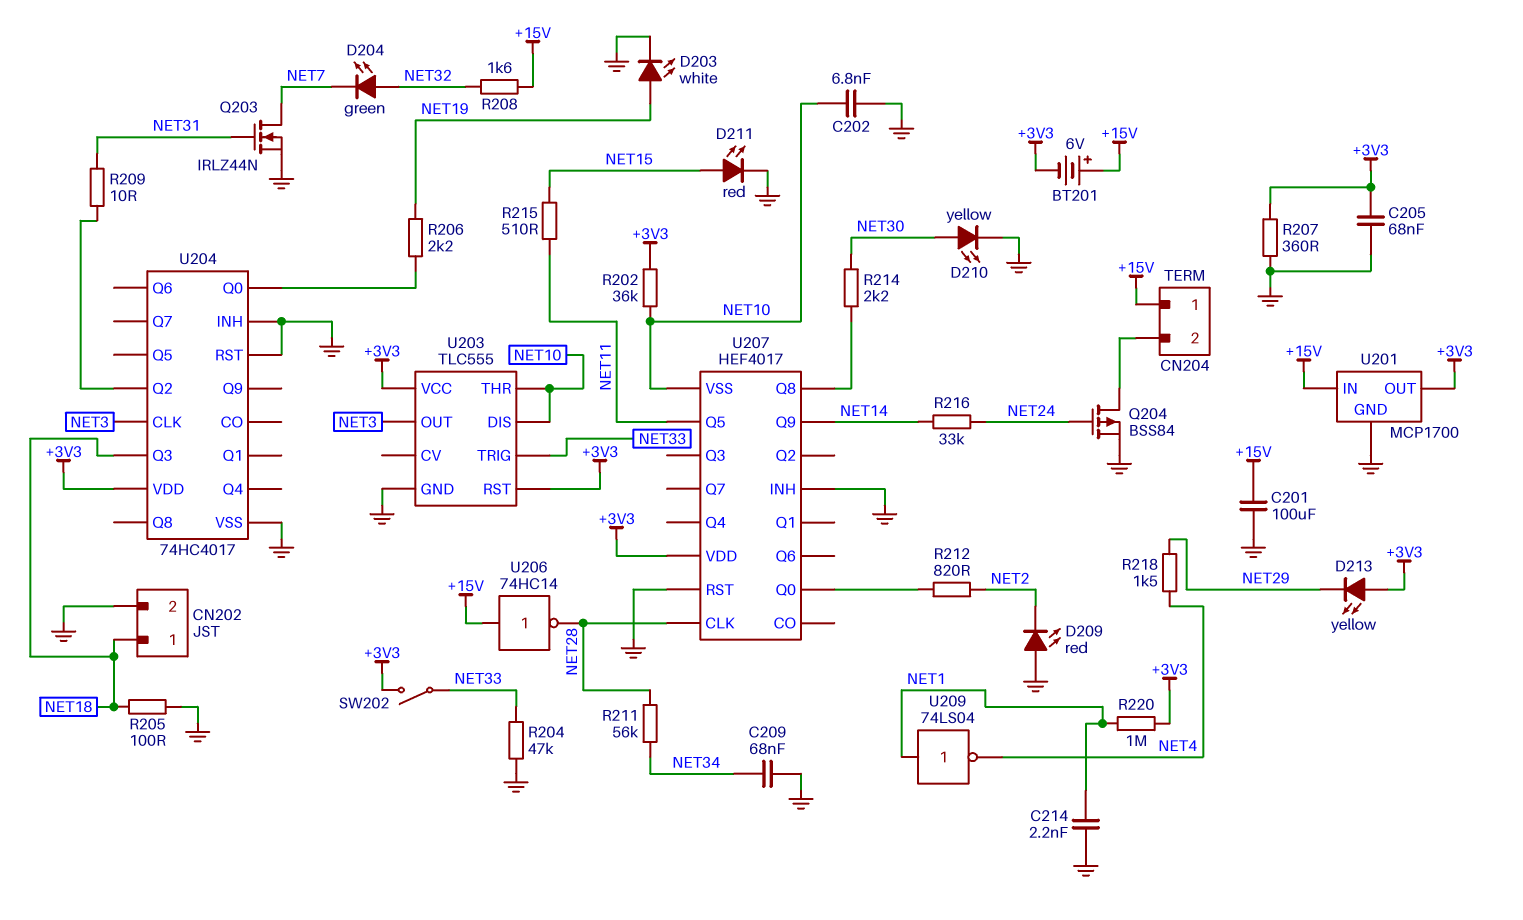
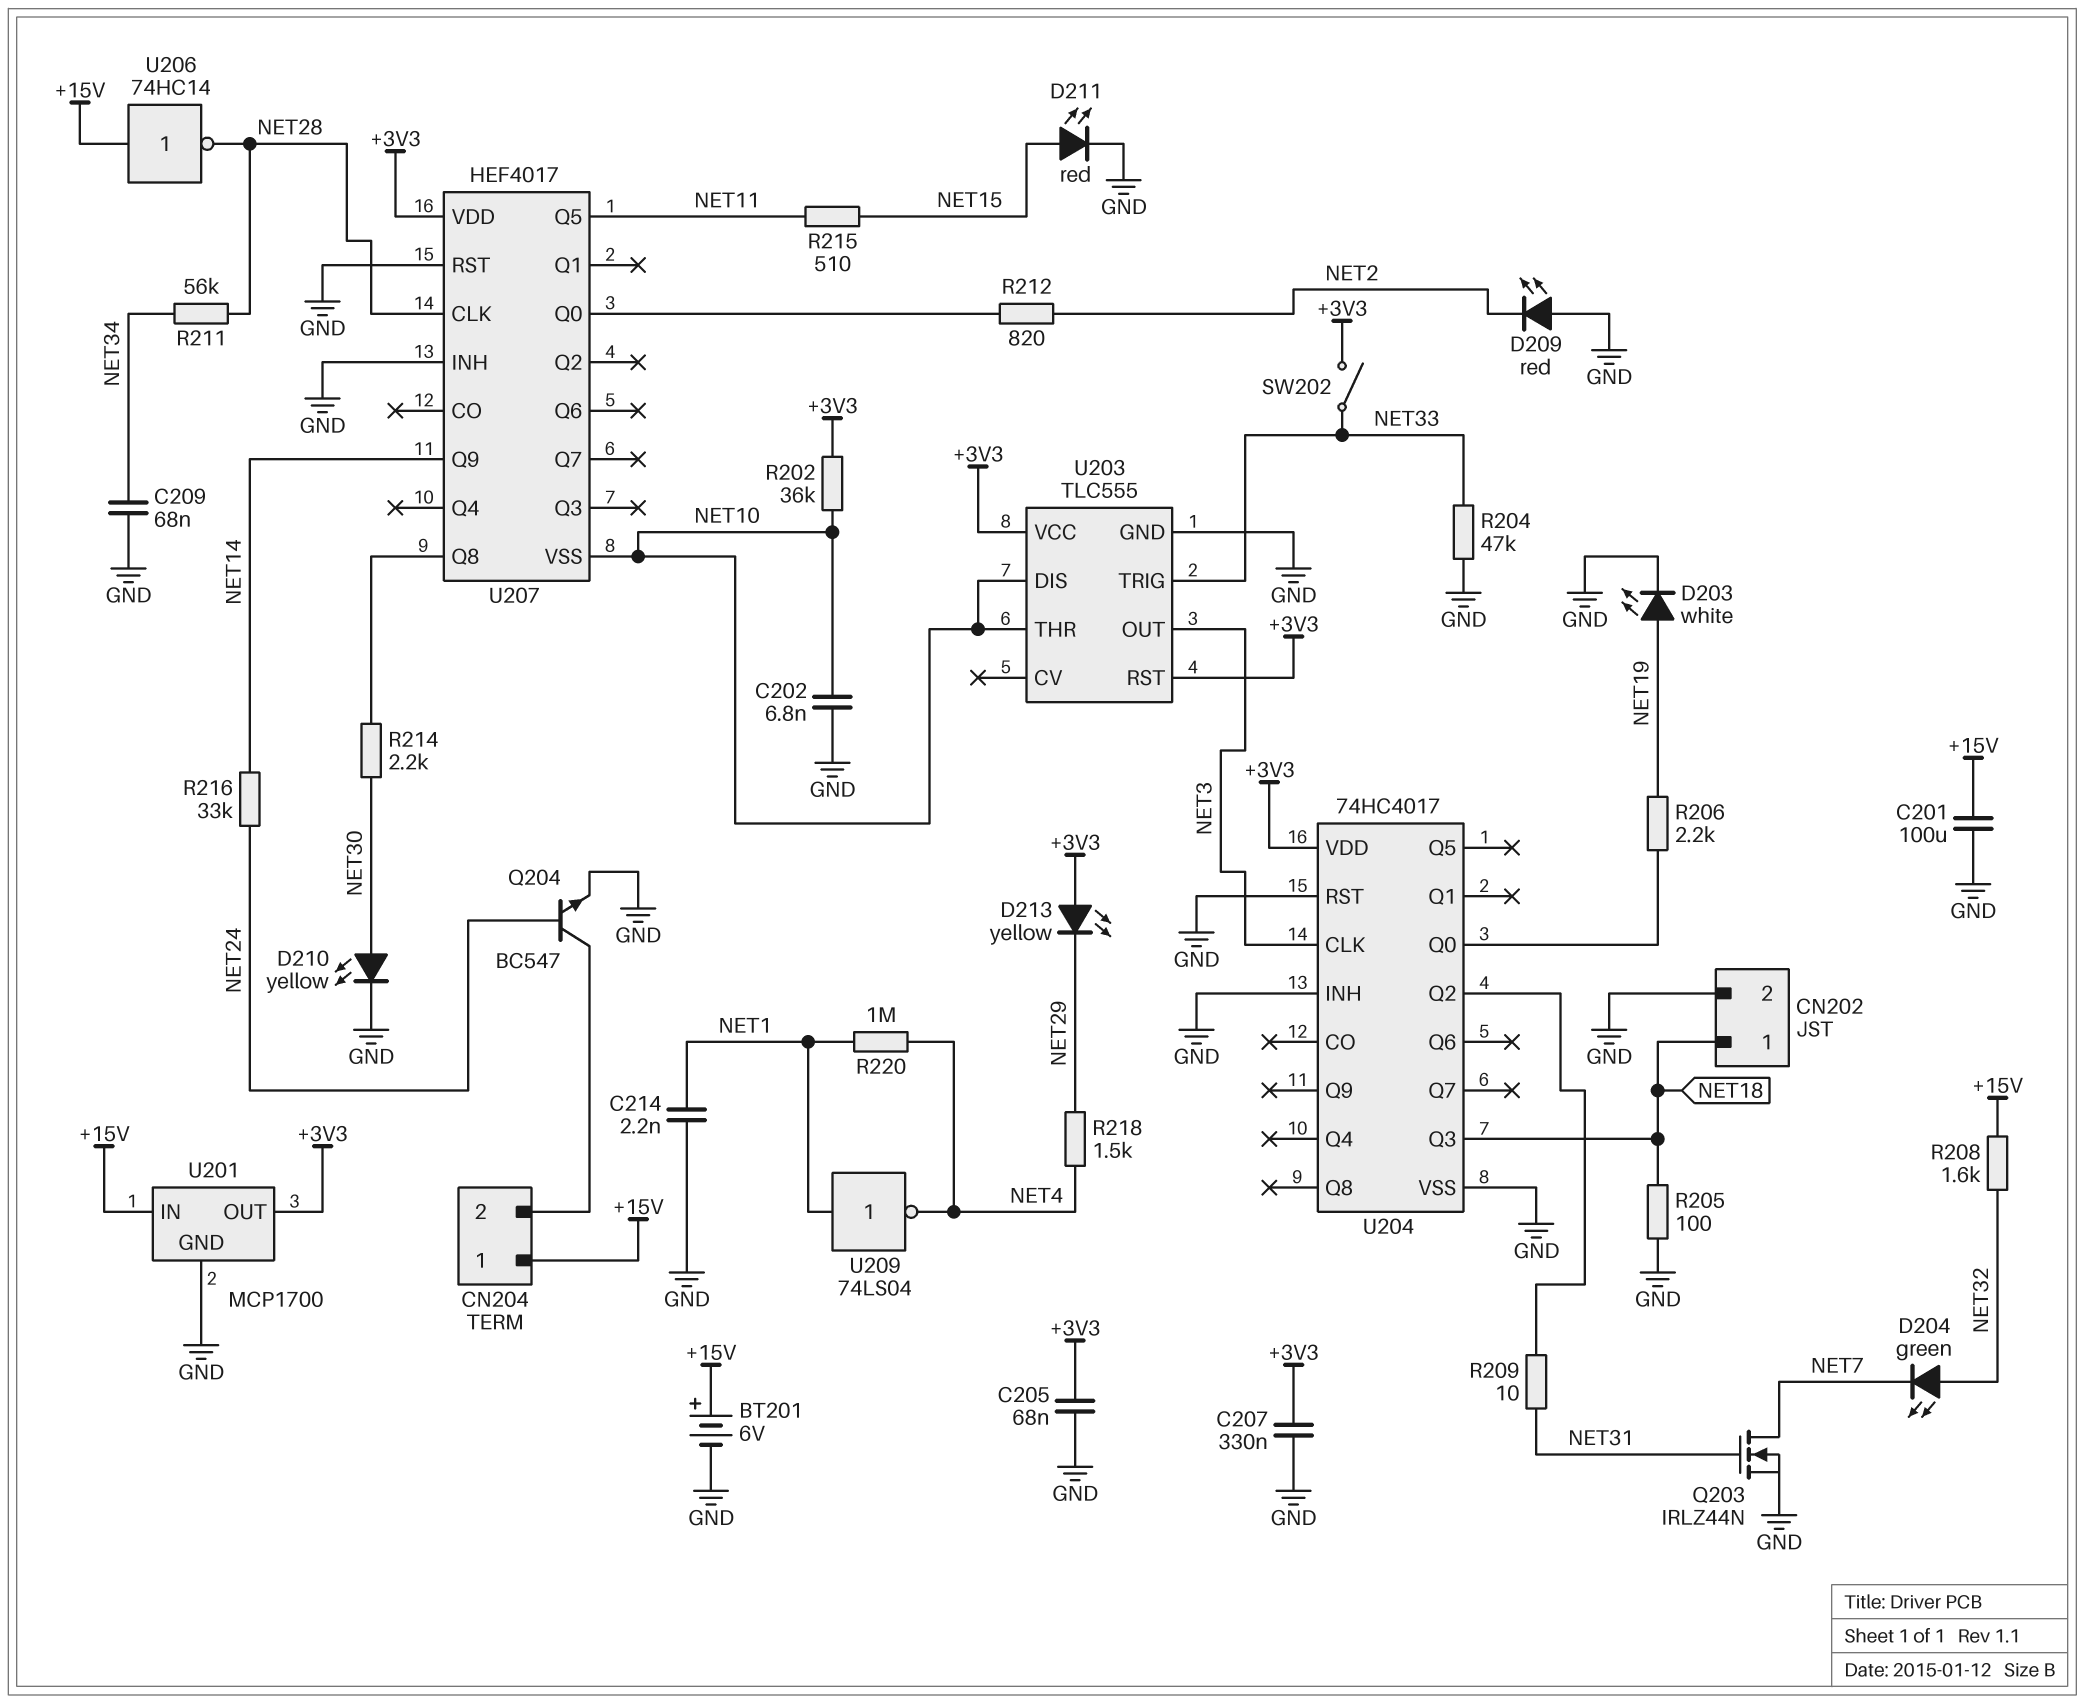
BT201: 6V (plus +15V, minus +3V3) -> 6V (plus +15V, minus GND)
C207: none -> 330nF (+3V3, GND)
Q204: PMOS BSS84 (G NET24, D CN204/2, S GND) -> NPN BC547 (B NET24, C CN204/2, E GND)
R207: 360 (+3V3, GND) -> none
R220: 1M (+3V3, NET1) -> 1M (NET1, NET4)

